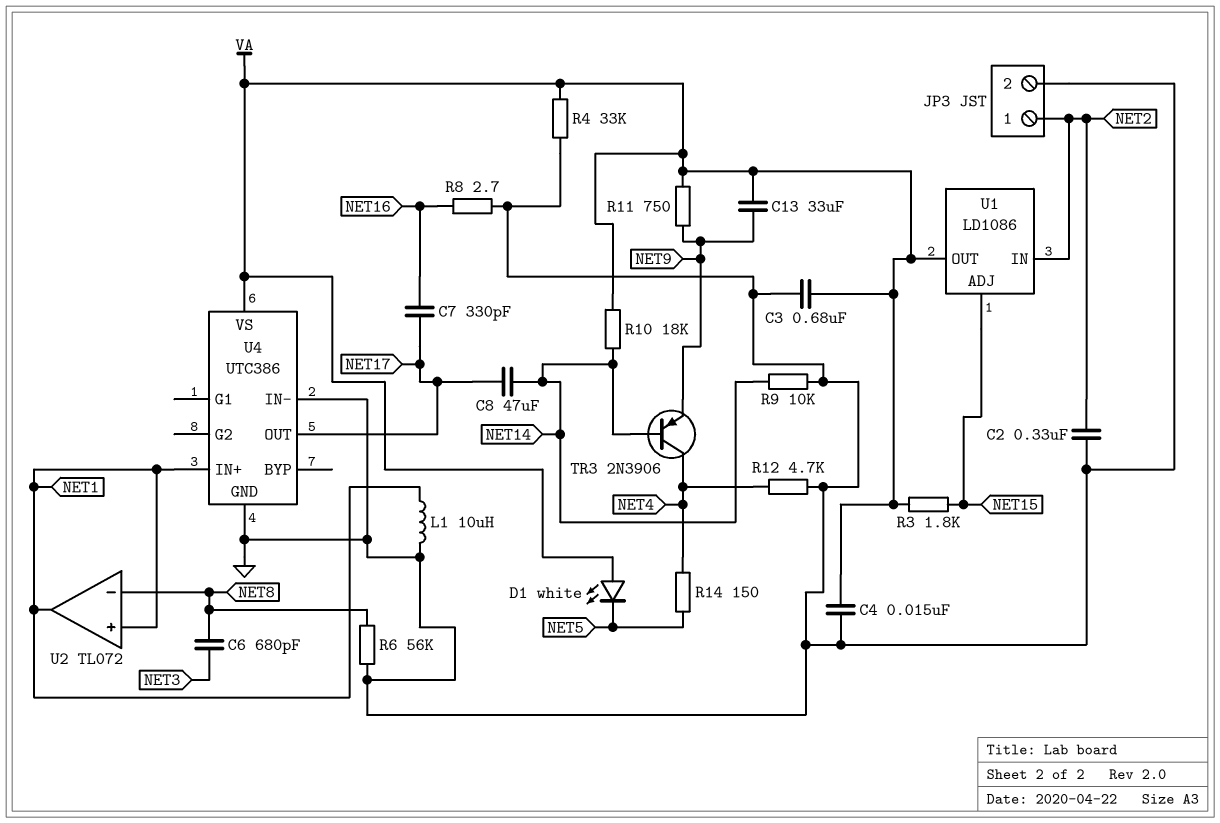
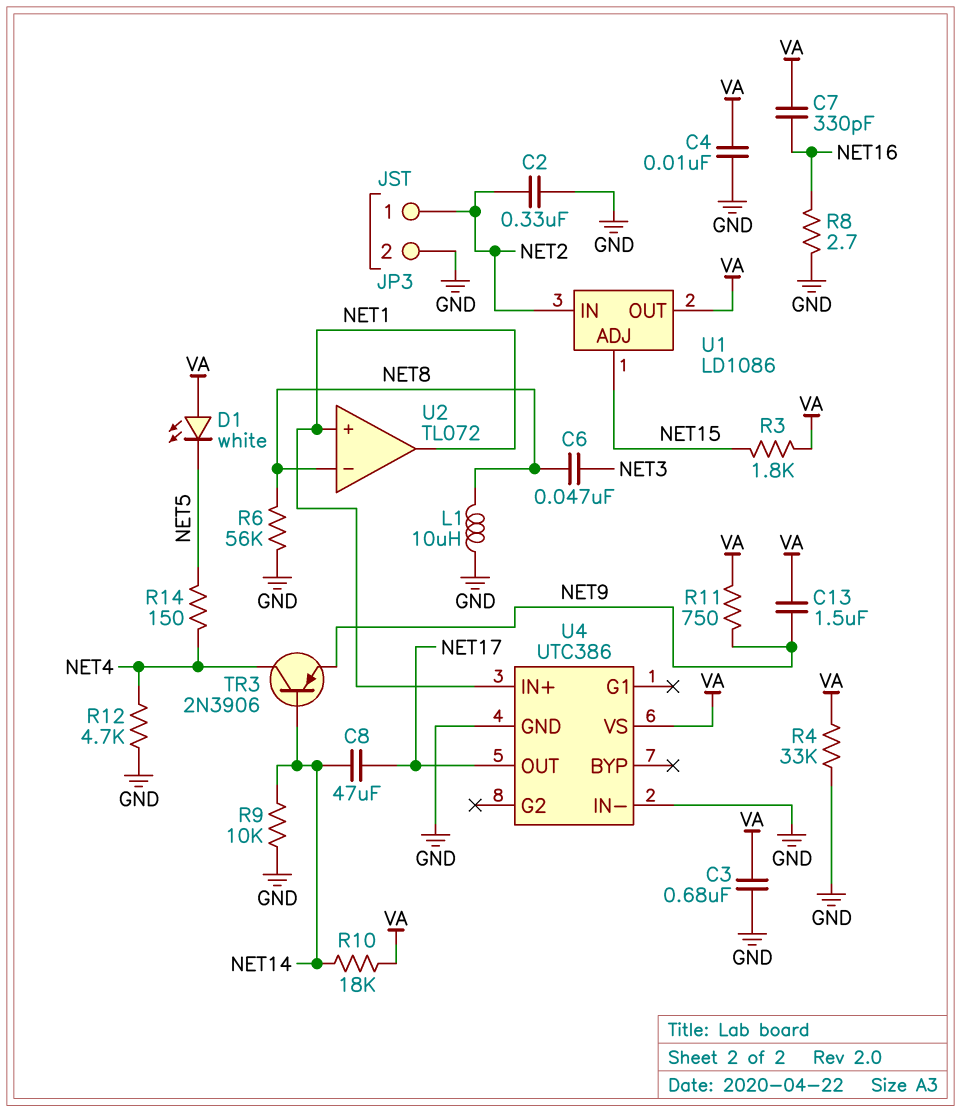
C4: 15nF (GND, VA) -> 10nF (GND, VA)
C6: 680pF (NET3, NET8) -> 47nF (NET3, NET8)
C7: 330pF (NET16, NET17) -> 330pF (NET16, VA)
C13: 33uF (NET9, VA) -> 1.5uF (NET9, VA)
L1: 10uH (GND, NET1) -> 10uH (GND, NET8)

